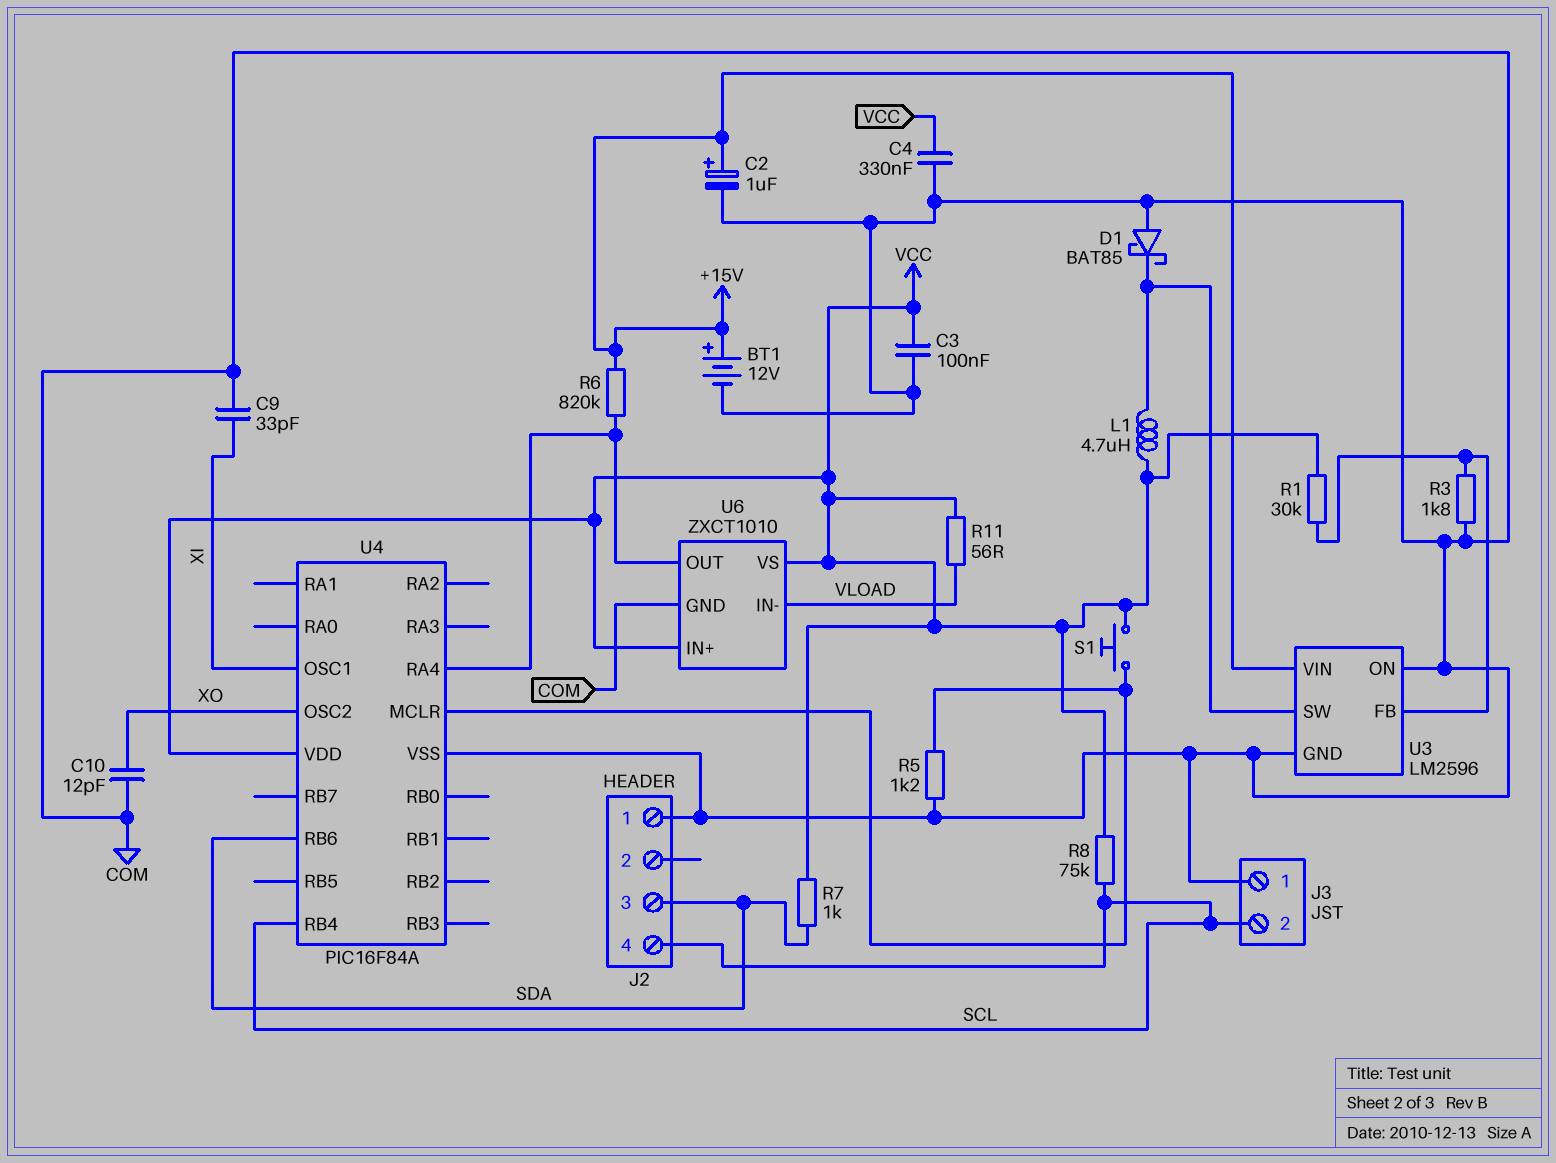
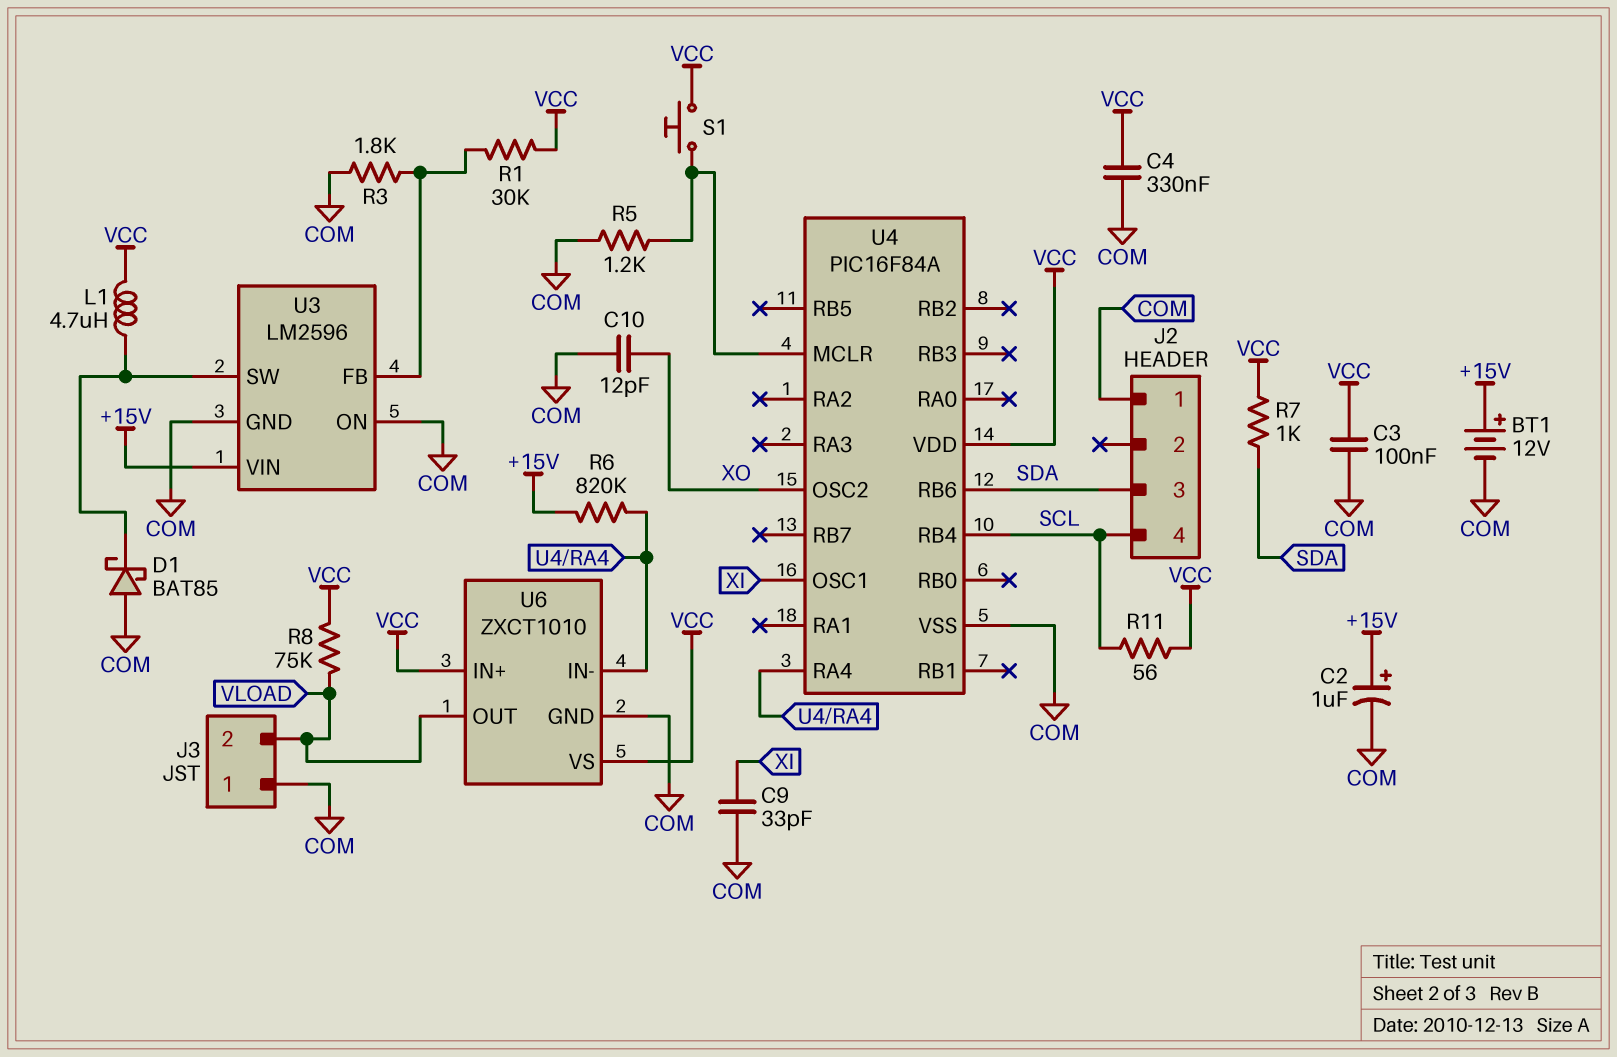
J3 pin 2: SCL -> VLOAD
R8: 75k (SCL, VCC) -> 75k (VCC, VLOAD)
R11: 56 (VCC, VLOAD) -> 56 (SCL, VCC)
U6 pin IN-: VLOAD -> U4/RA4
U6 pin OUT: U4/RA4 -> VLOAD

